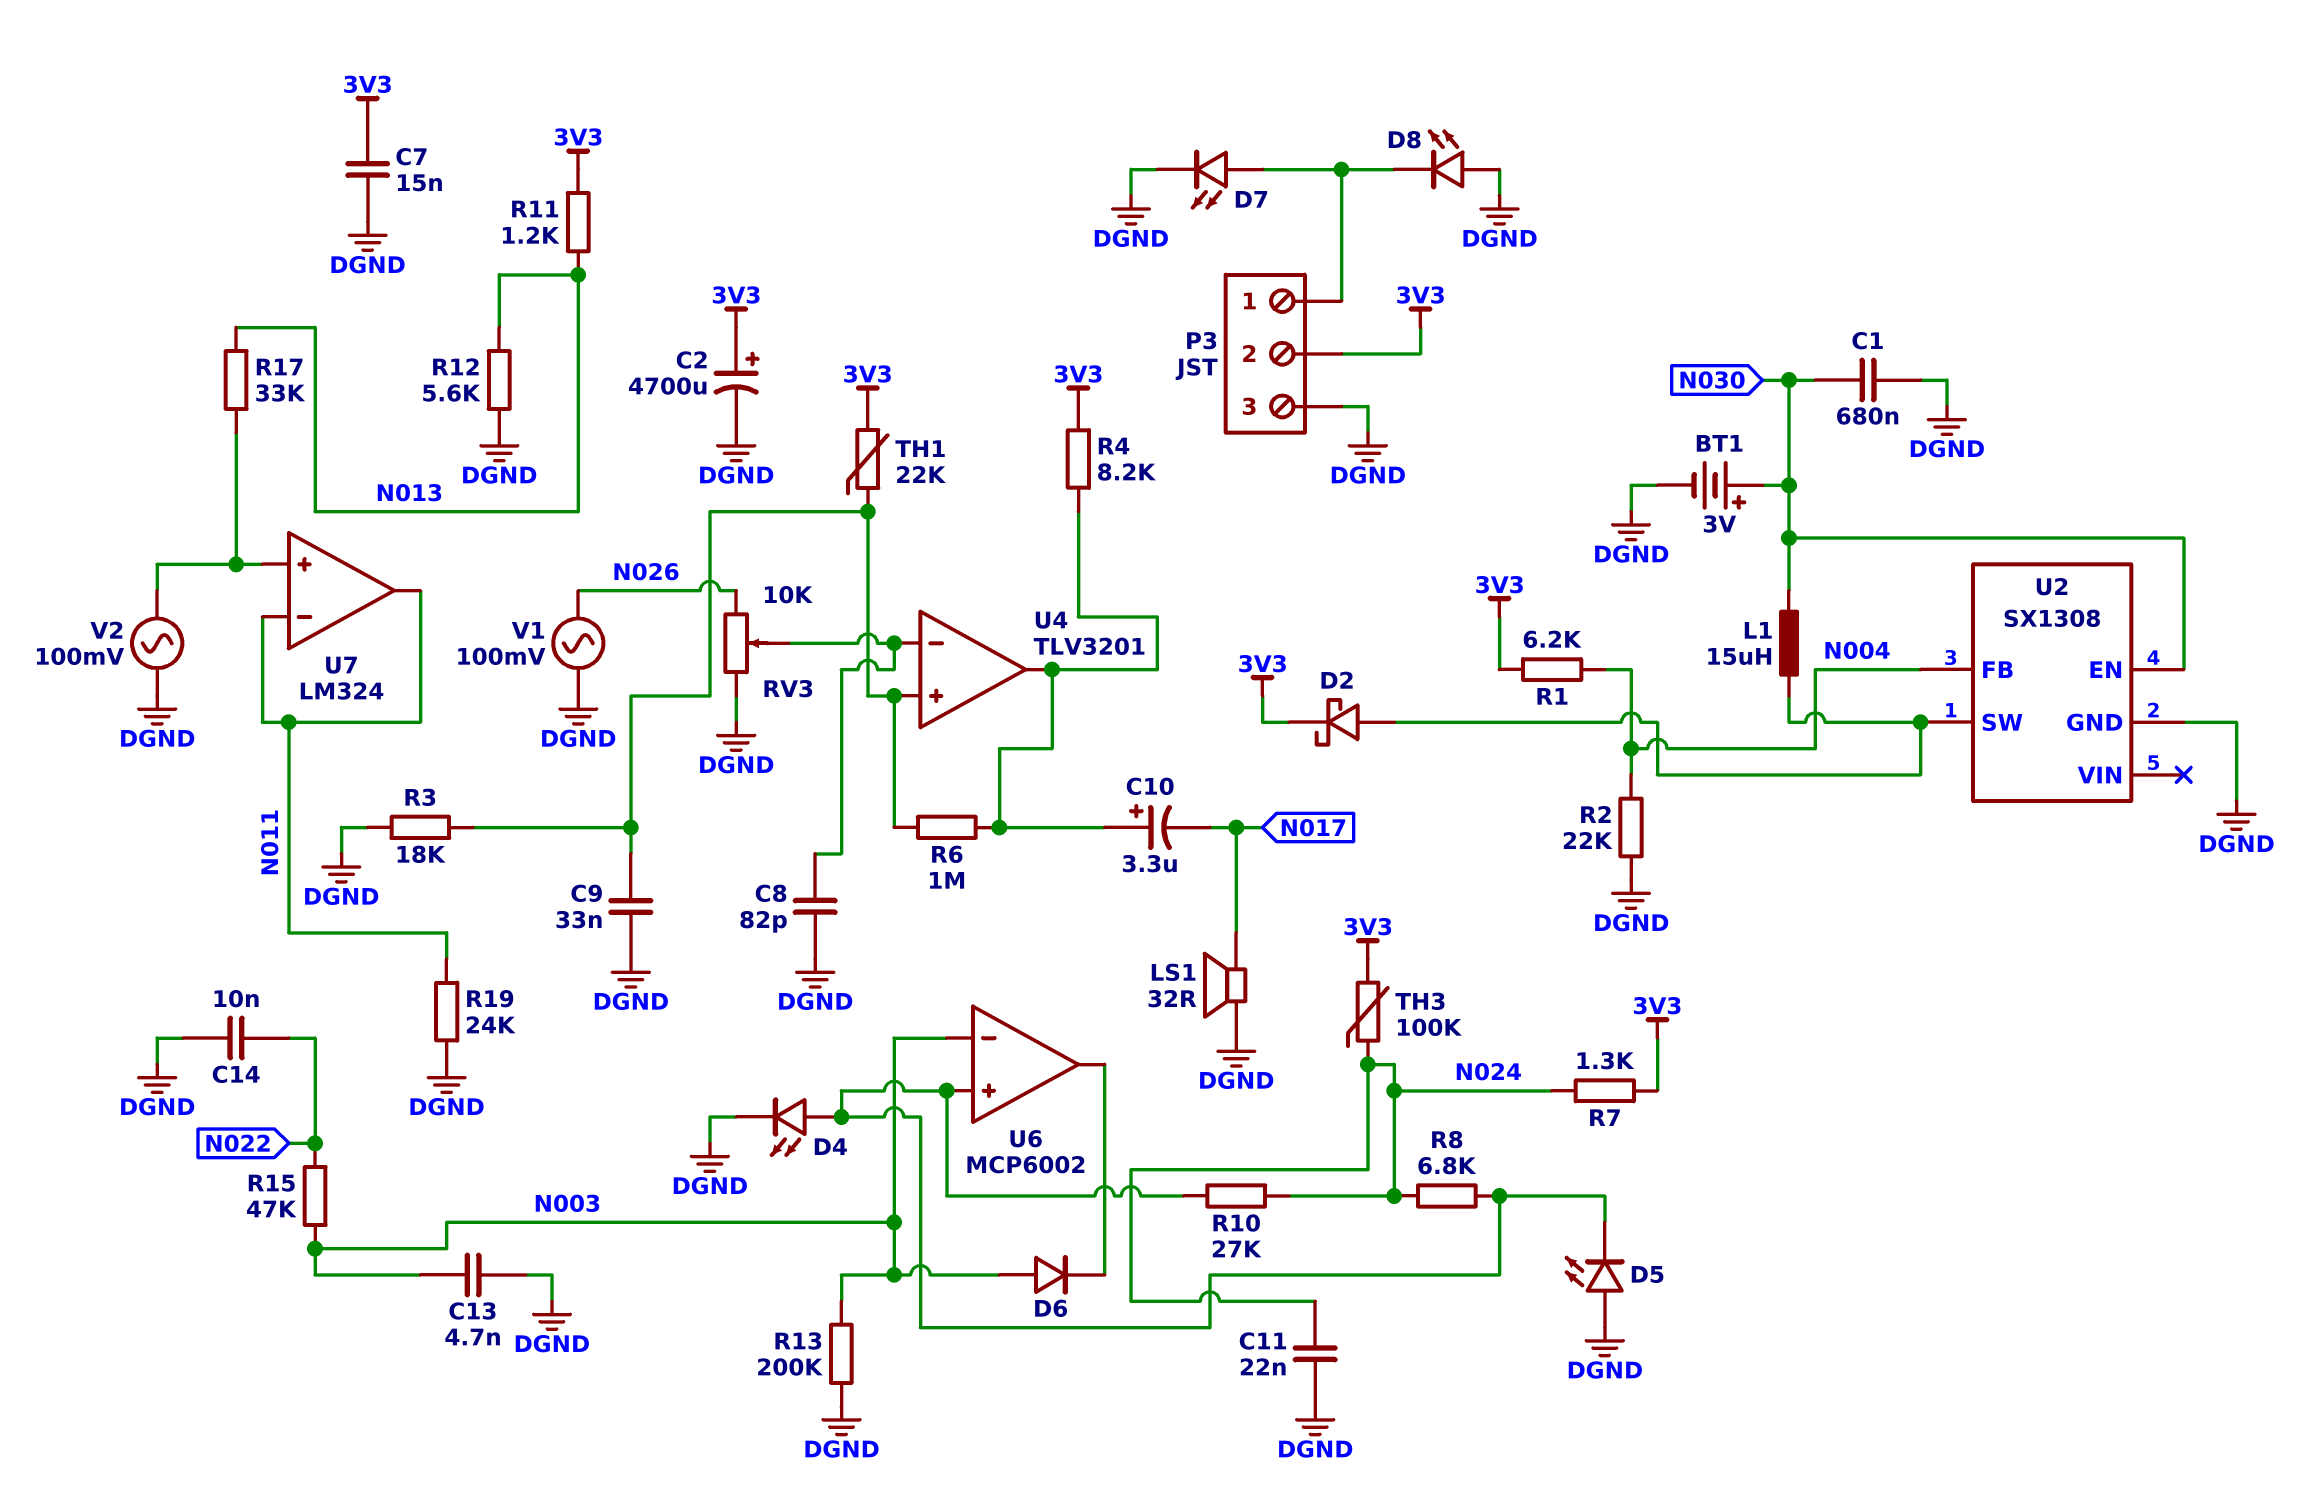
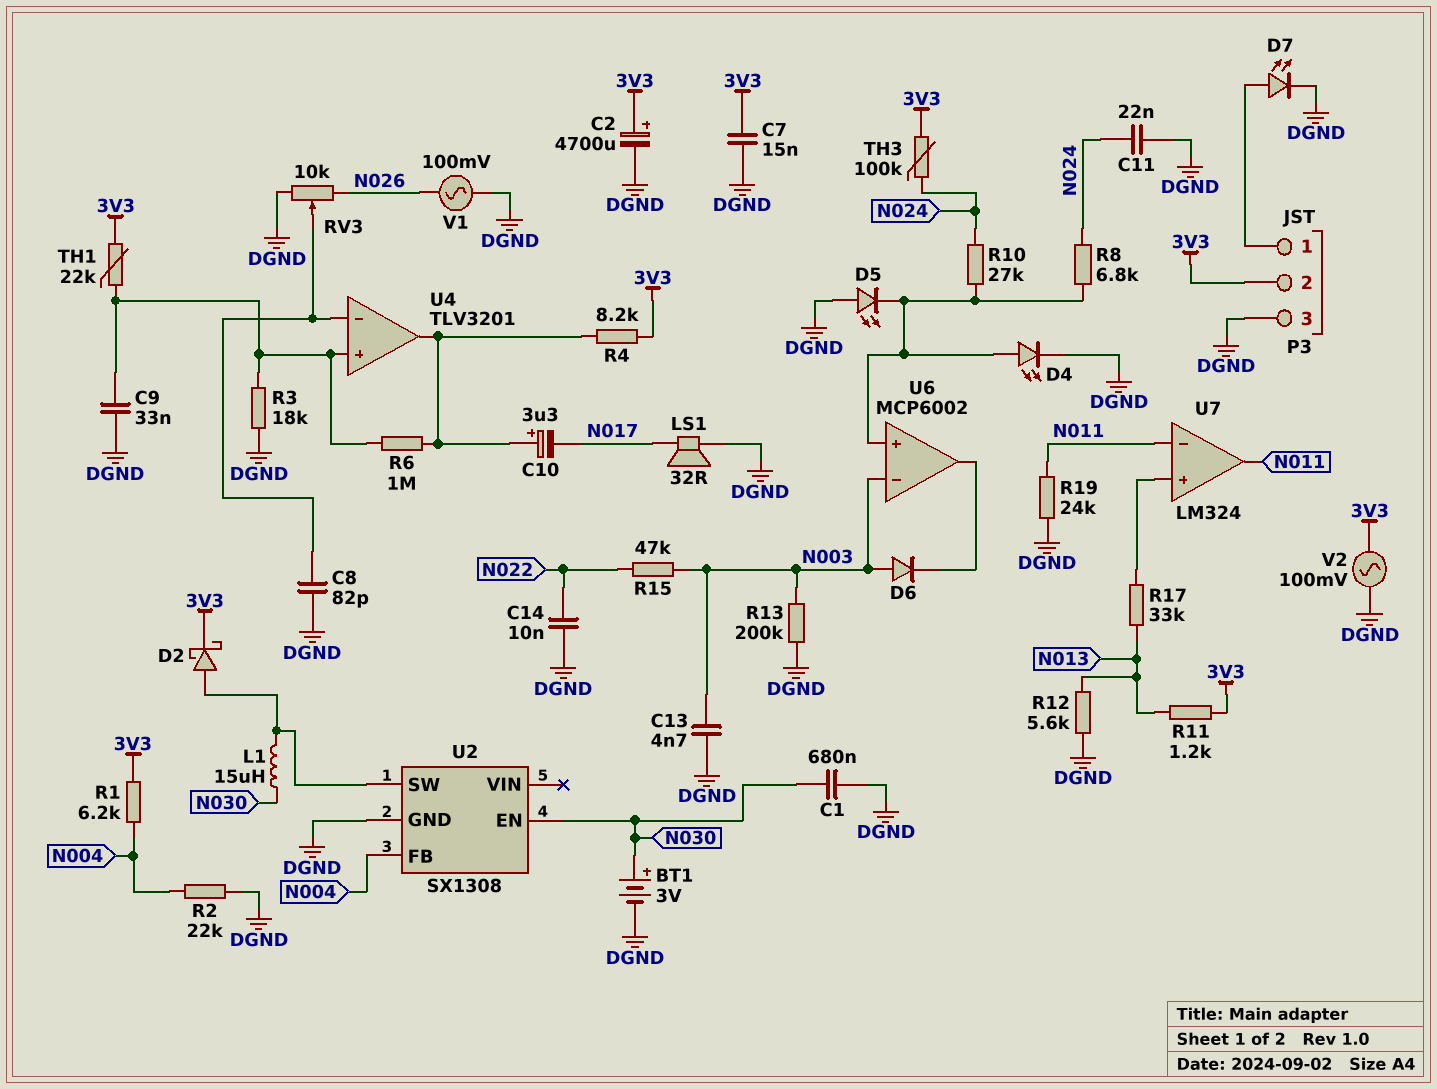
D8: LED (A DGND, K P3/1) -> none
R7: 1.3k (3V3, N024) -> none
V2: AC 100mV (DGND, U7/in+) -> AC 100mV (3V3, DGND)

